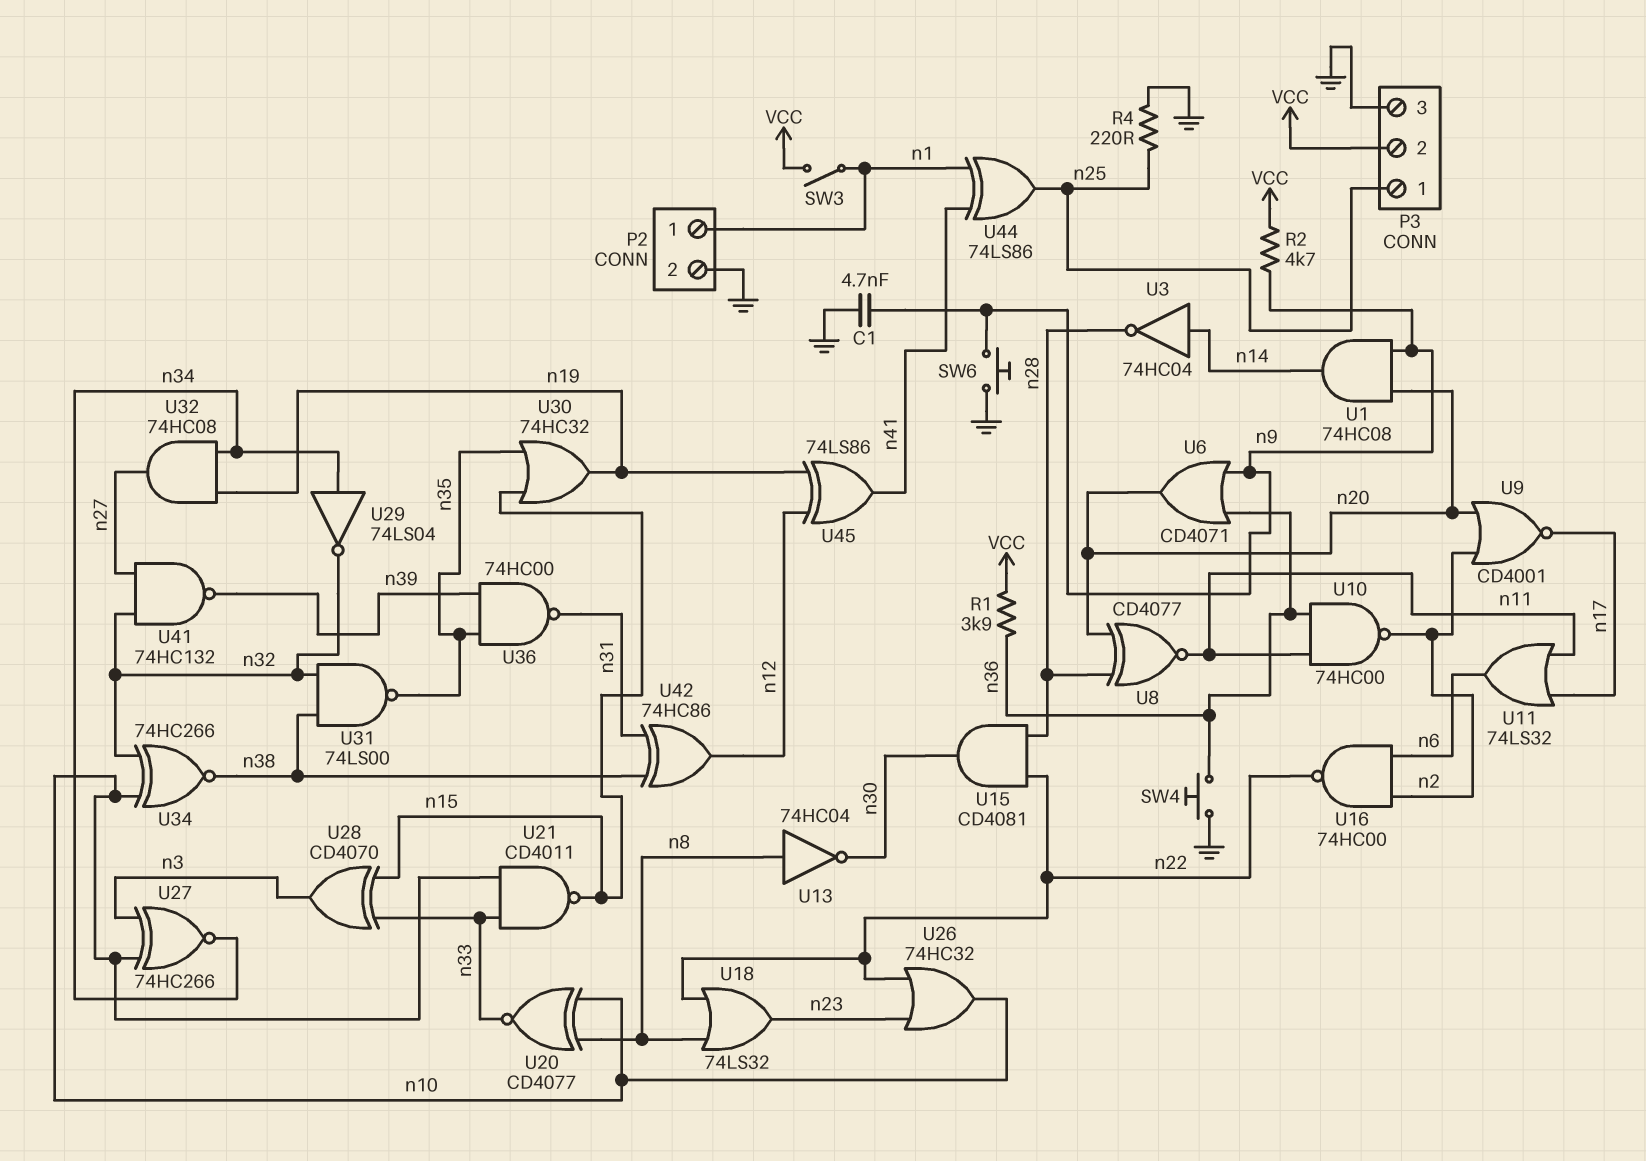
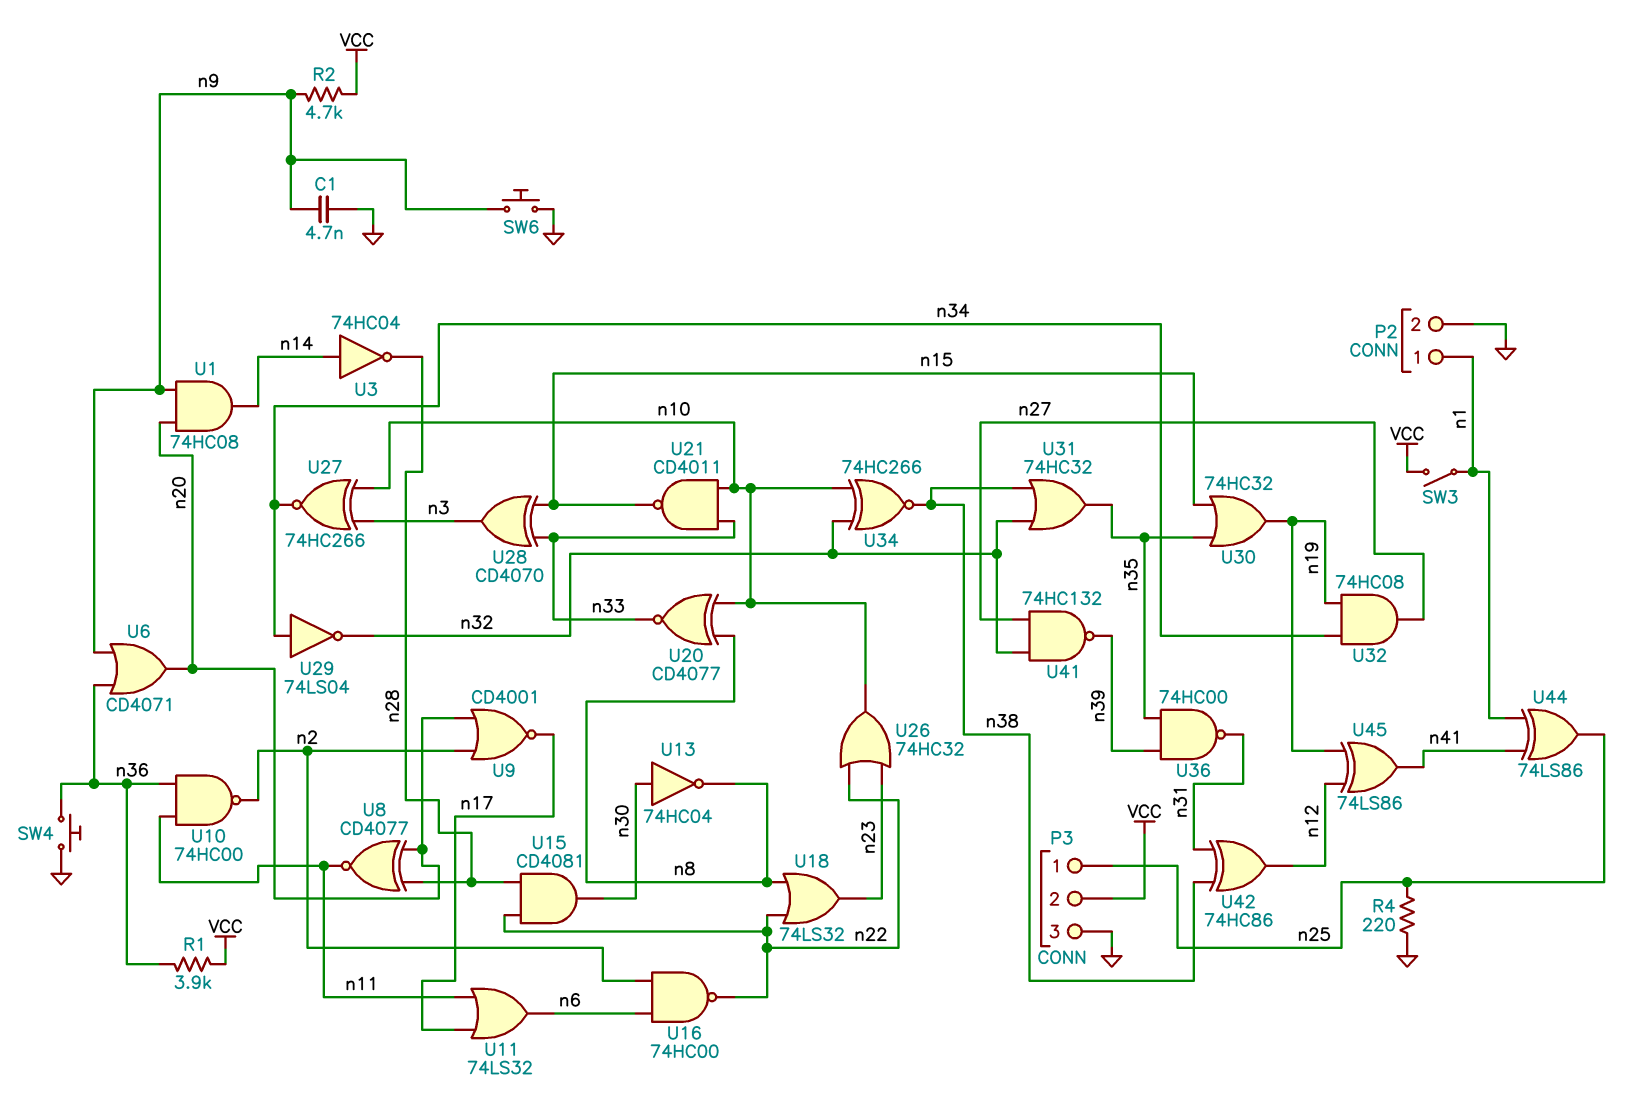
U13: NOT 74HC04 (in n8, out n30) -> NOT 74HC04 (in n30, out n8)
U31: NAND 74LS00 (in n32, in n38, out n35) -> OR 74HC32 (in n32, in n38, out n35)

